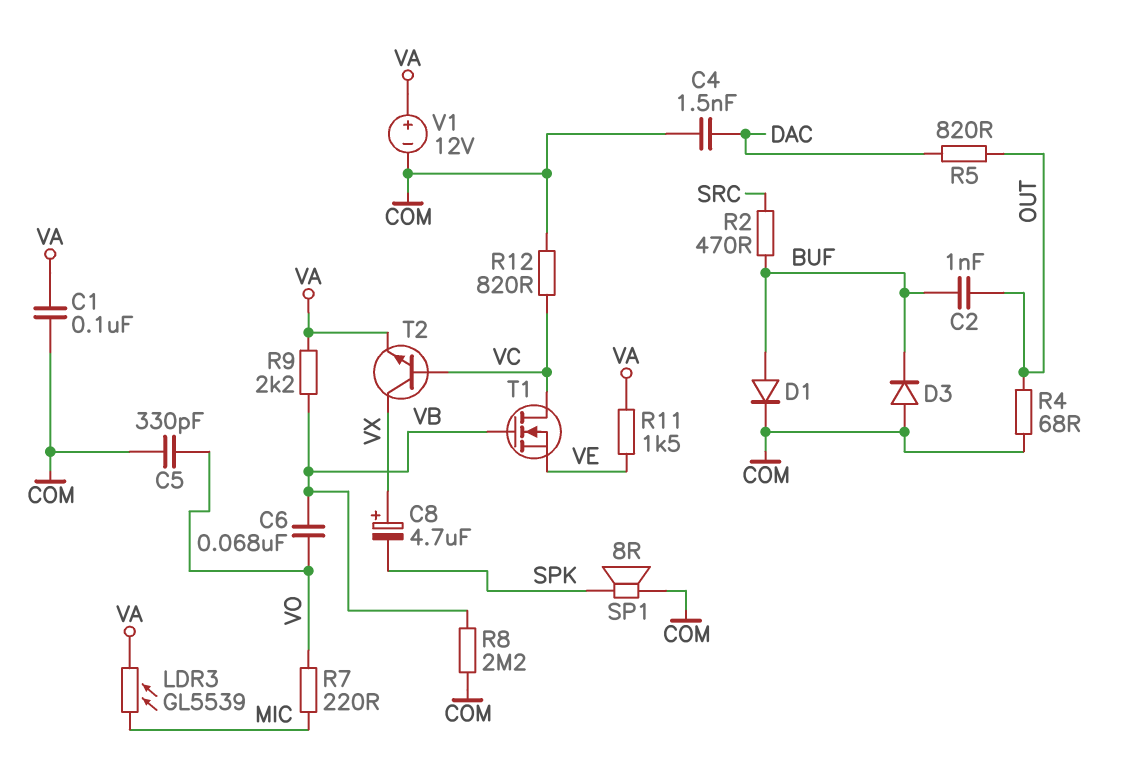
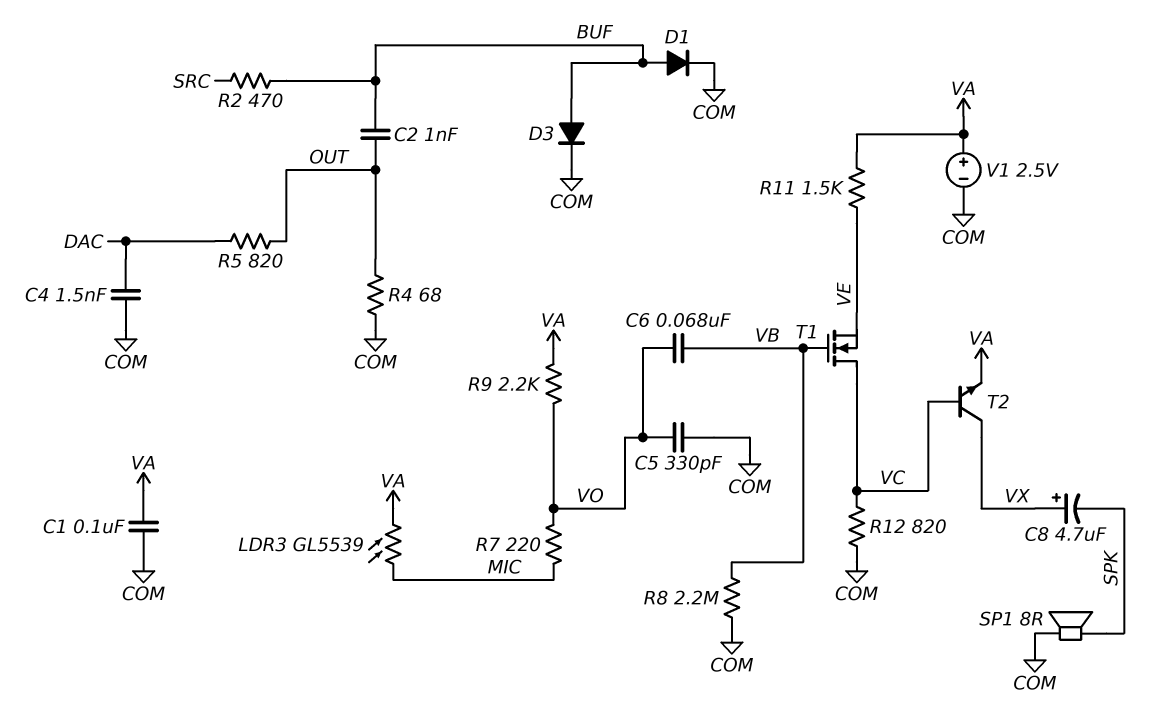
D3: diode (A COM, K BUF) -> diode (A BUF, K COM)
R9: 2.2k (VA, VB) -> 2.2k (VA, VO)
V1: 12V (plus VA, minus COM) -> 2.5V (plus VA, minus COM)

